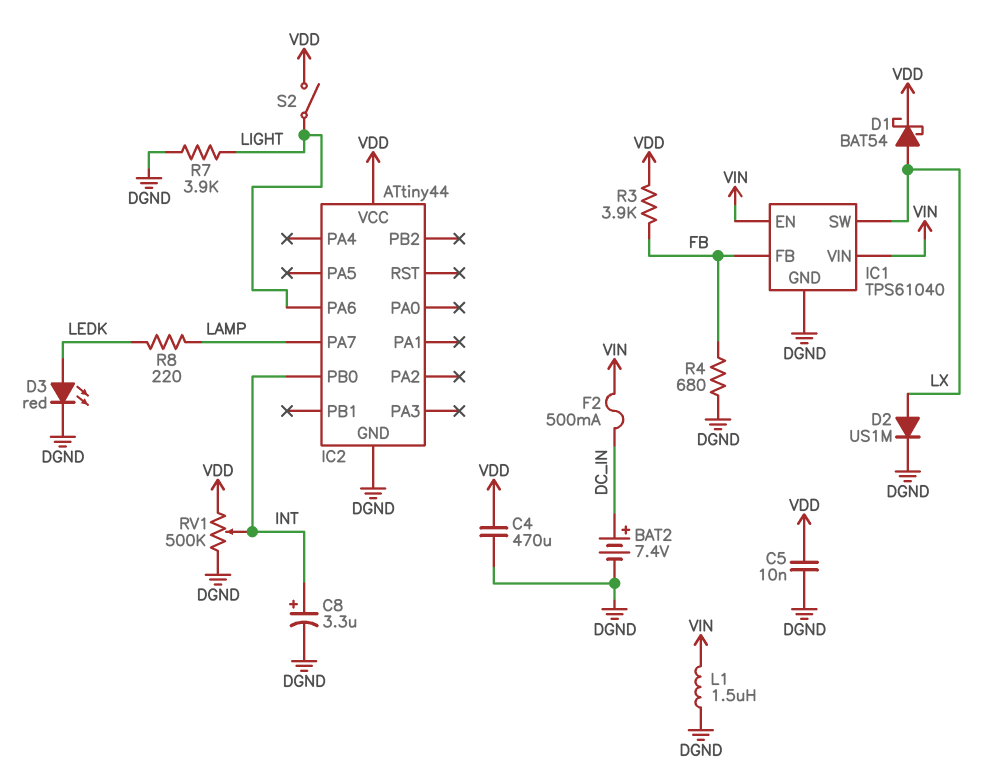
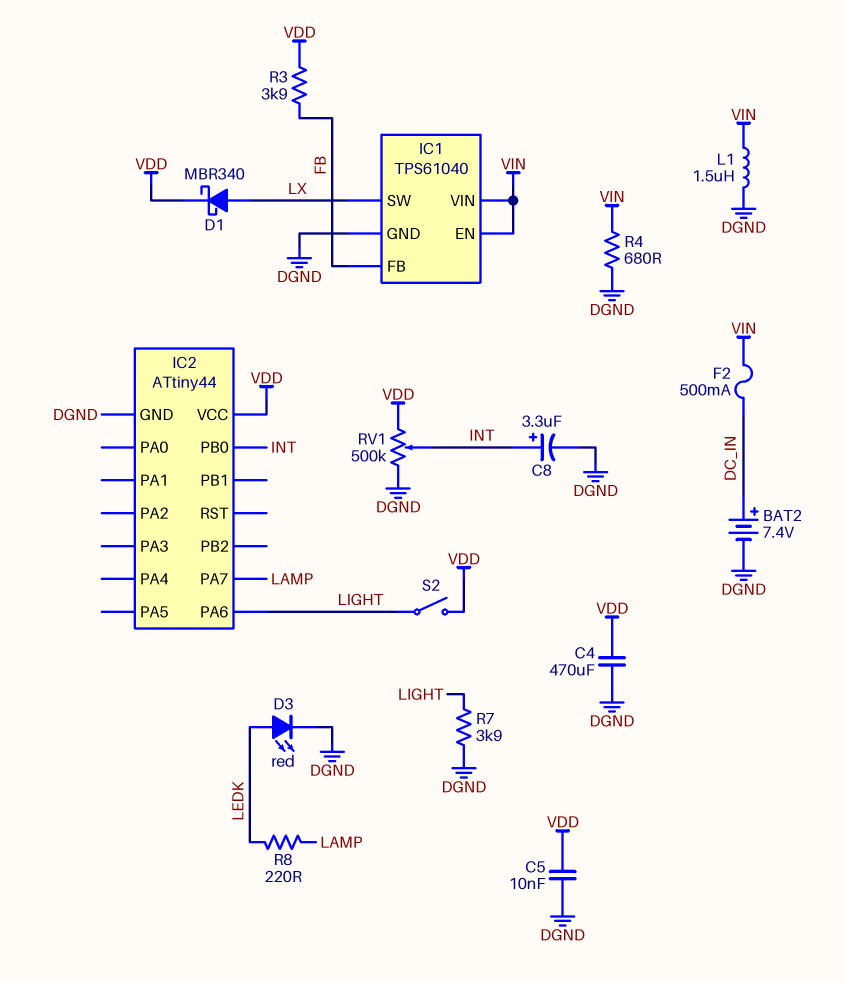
D1: schottky BAT54 (A LX, K VDD) -> schottky MBR340 (A LX, K VDD)
D2: diode US1M (A LX, K DGND) -> none
R4: 680 (DGND, FB) -> 680 (DGND, VIN)

